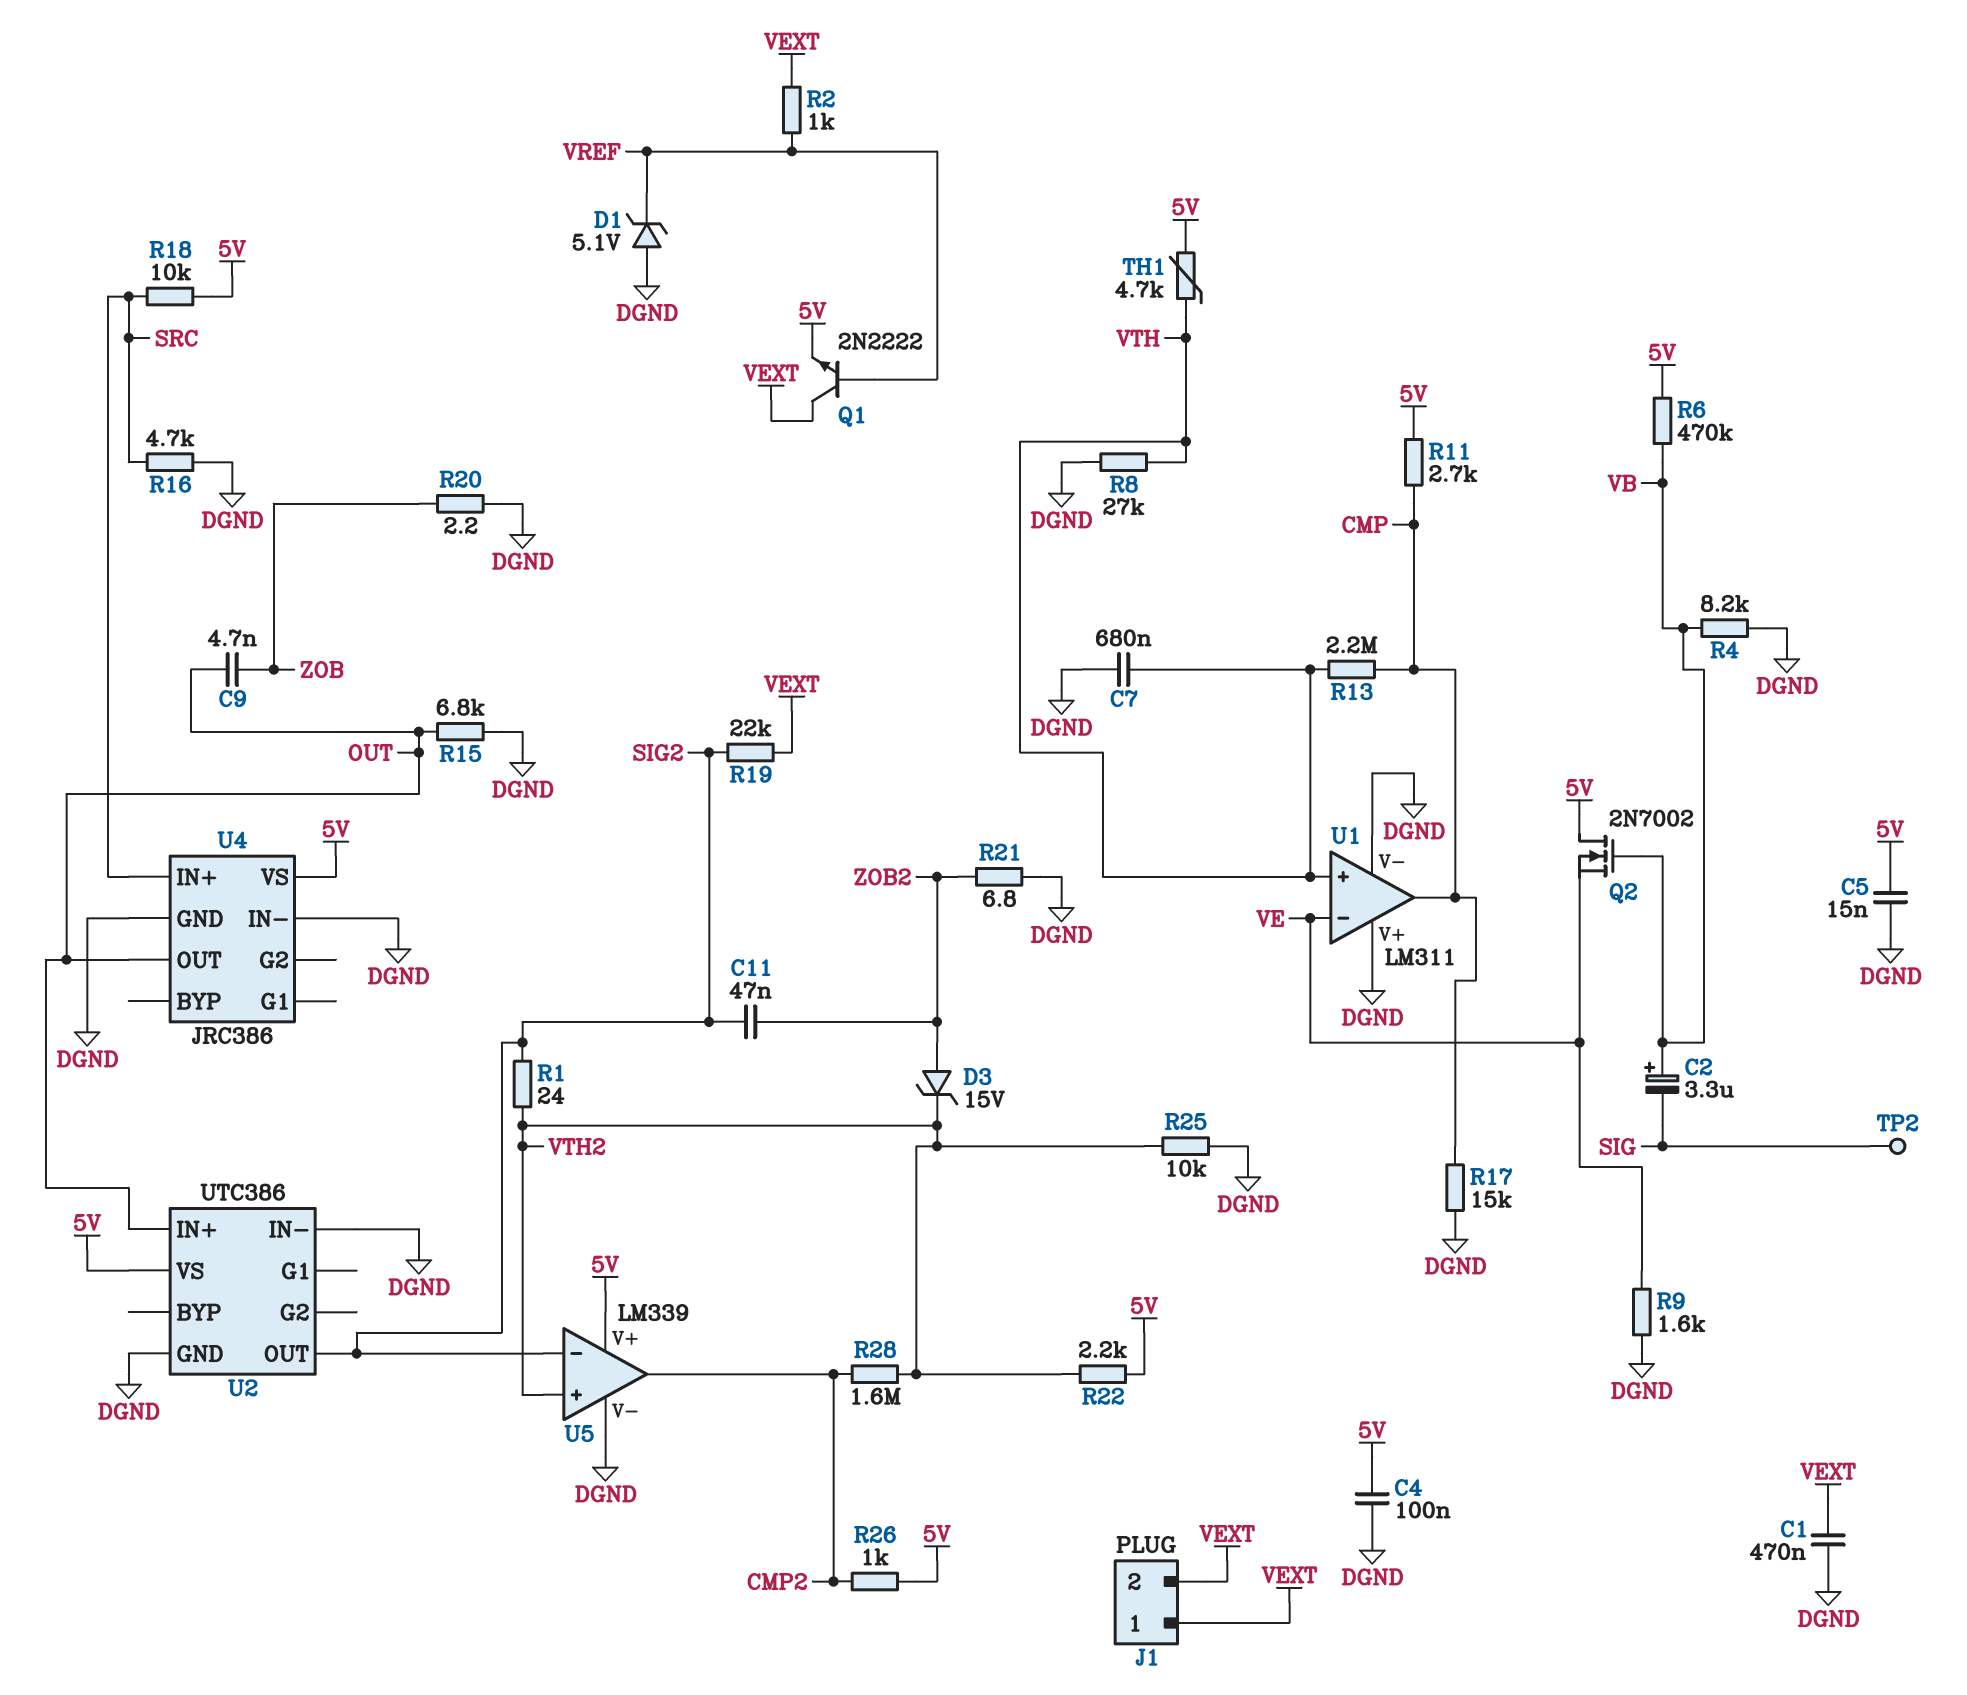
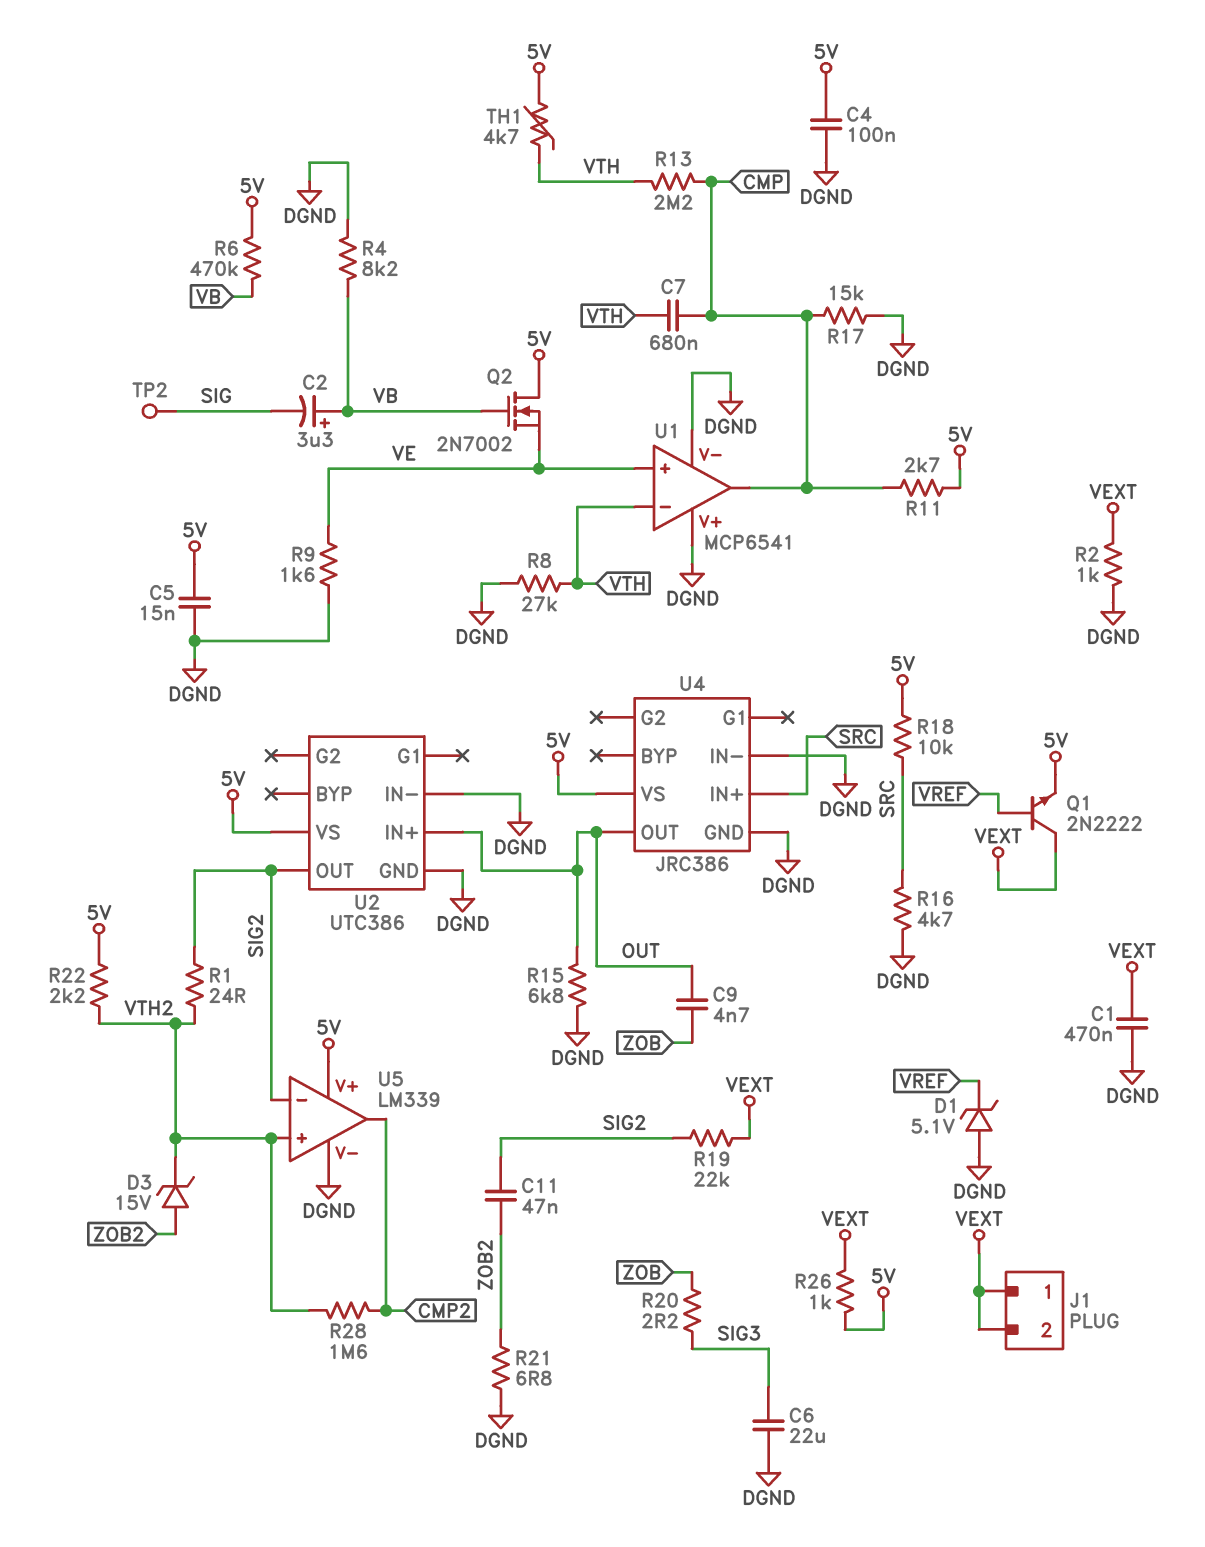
C6: none -> 22uF (DGND, SIG3)
C7: 680nF (DGND, VTH) -> 680nF (CMP, VTH)
R2: 1k (VEXT, VREF) -> 1k (DGND, VEXT)
R20: 2.2 (DGND, ZOB) -> 2.2 (SIG3, ZOB)
R25: 10k (DGND, VTH2) -> none
R26: 1k (5V, CMP2) -> 1k (5V, VEXT)
U1: LM311 -> MCP6541
U1 pin in+: VTH -> VE
U1 pin in-: VE -> VTH

